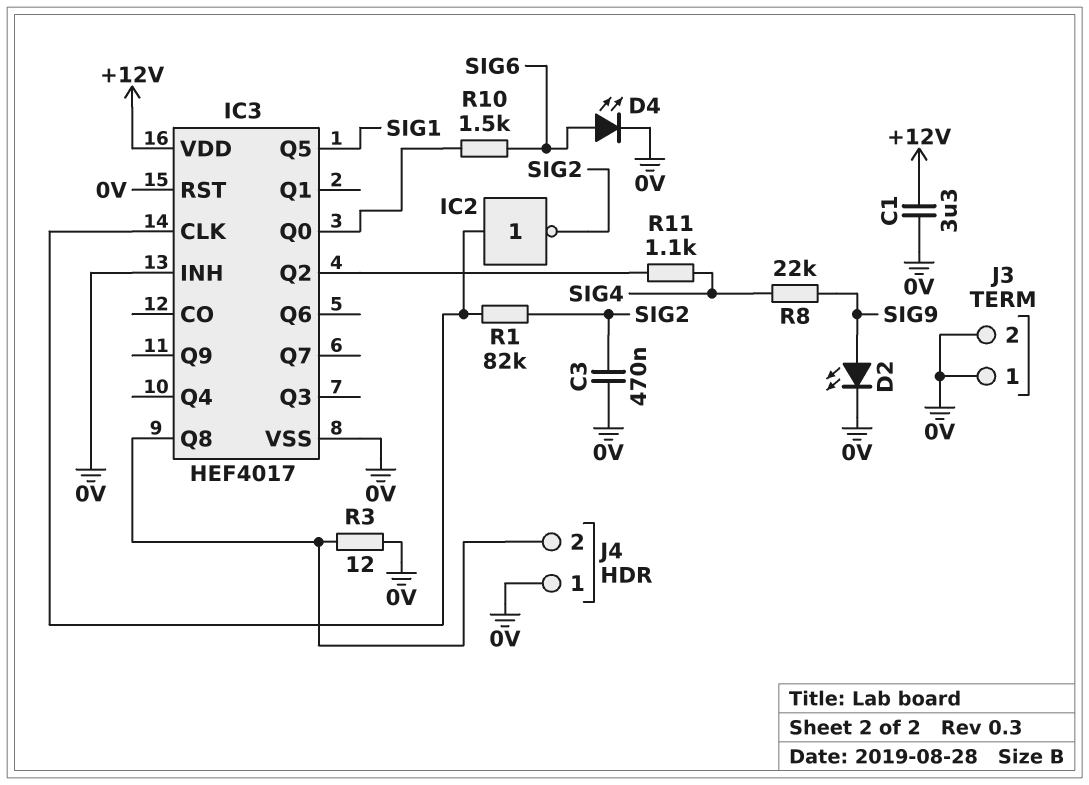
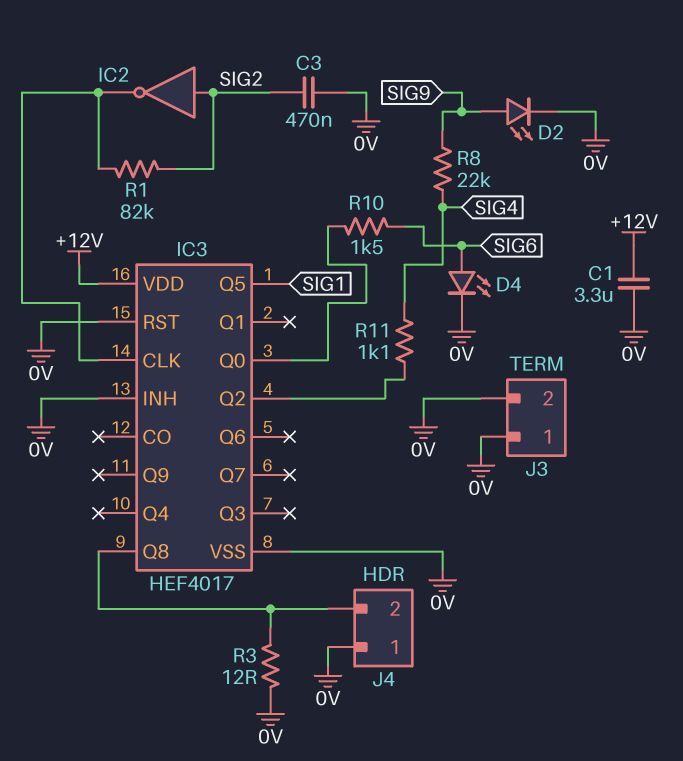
IC2: NOT (in IC3/CLK, out SIG2) -> NOT (in SIG2, out IC3/CLK)

